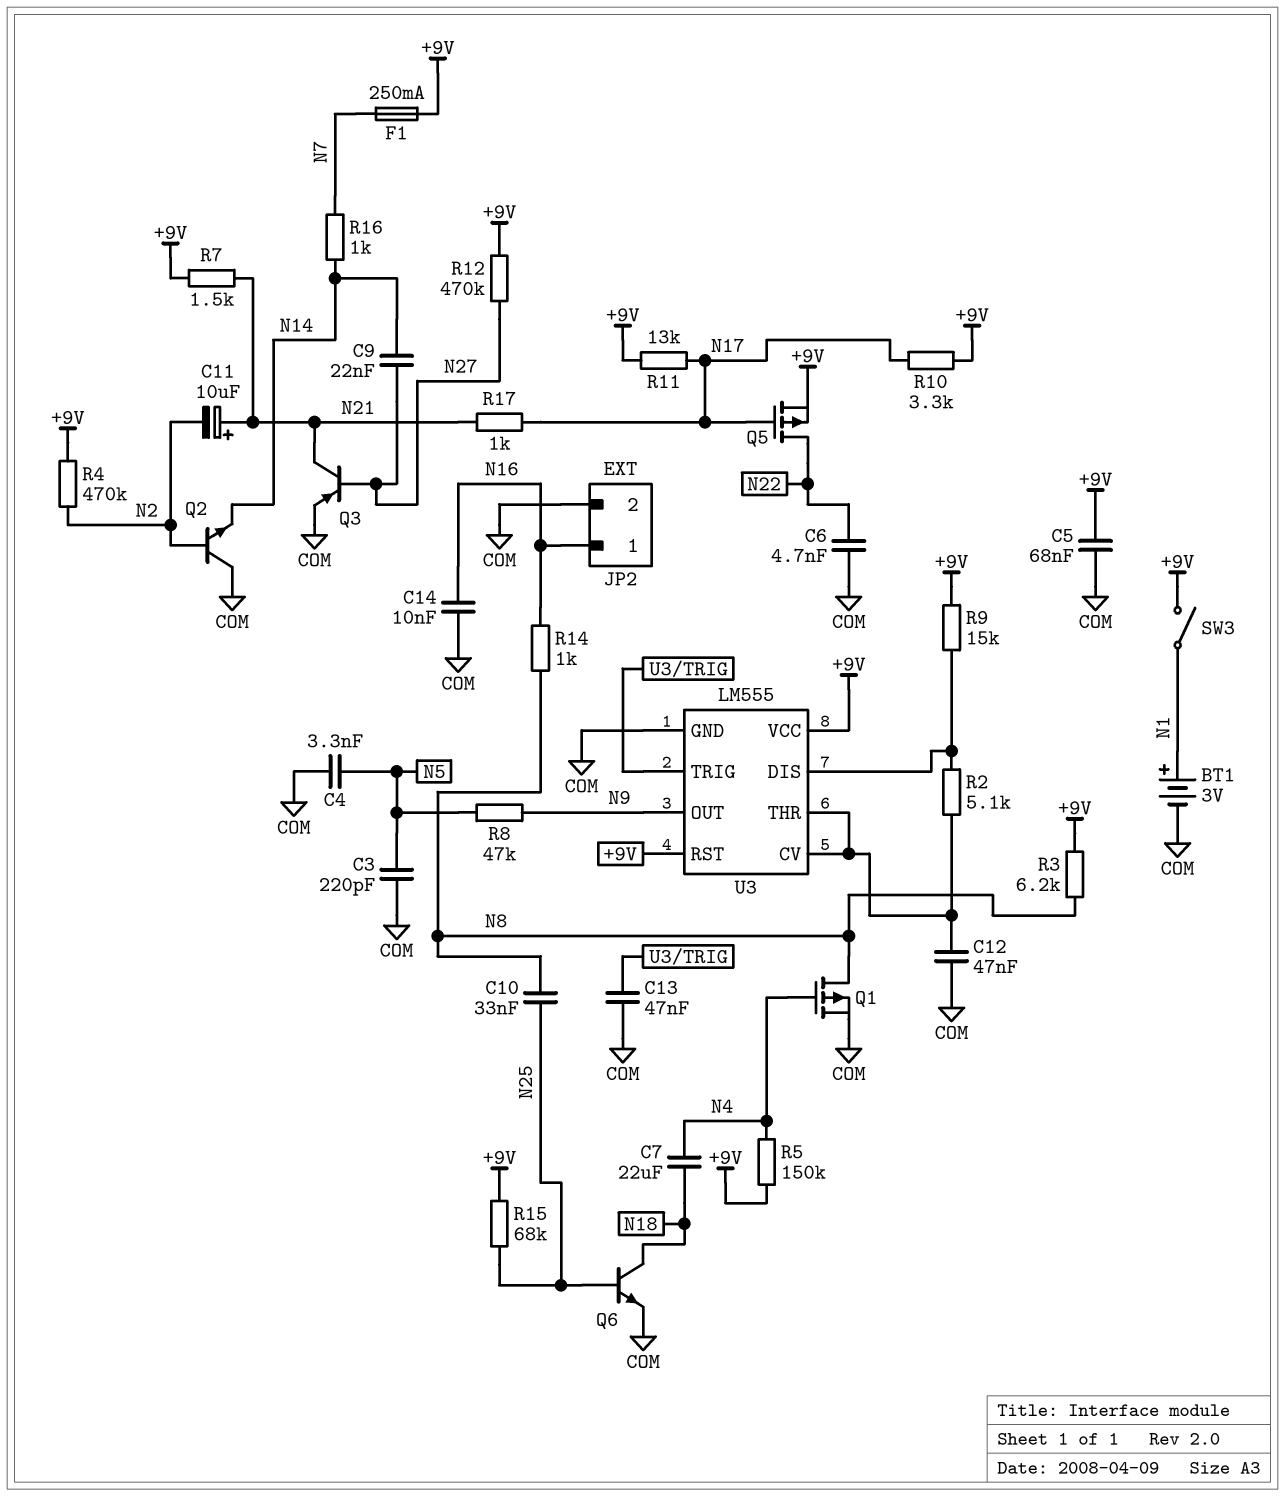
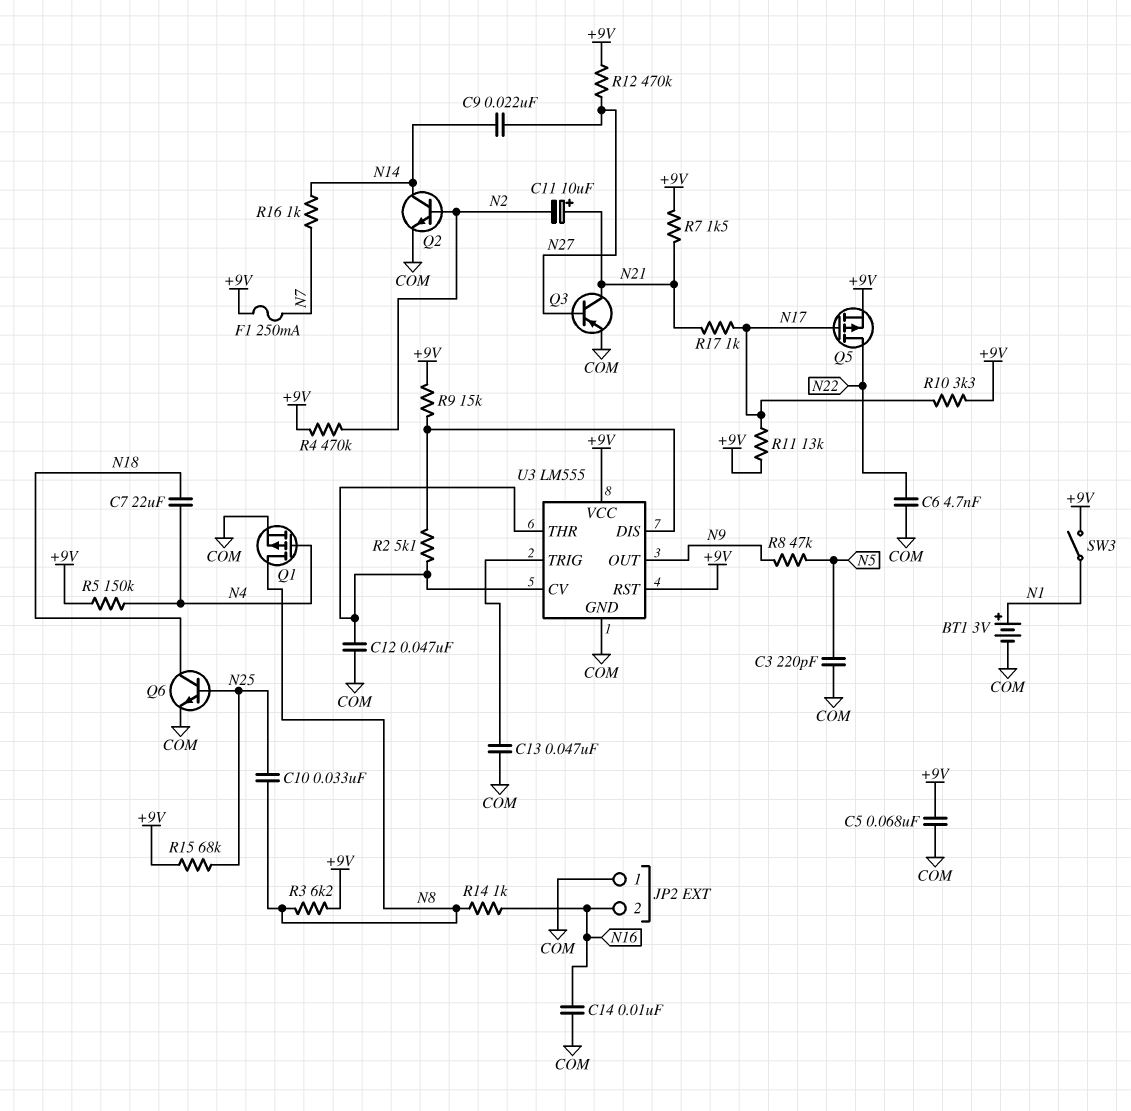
C4: 3.3nF (COM, N5) -> none
JP2 pin 1: N16 -> COM
JP2 pin 2: COM -> N16
Q2: NPN (B N2, C COM, E N14) -> NPN (B N2, C N14, E COM)

